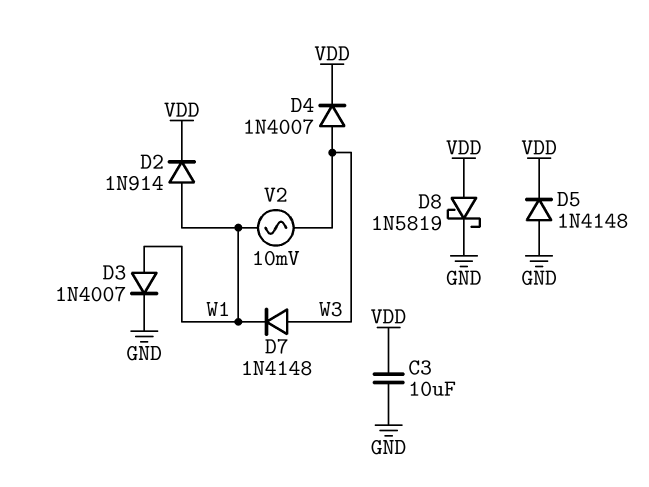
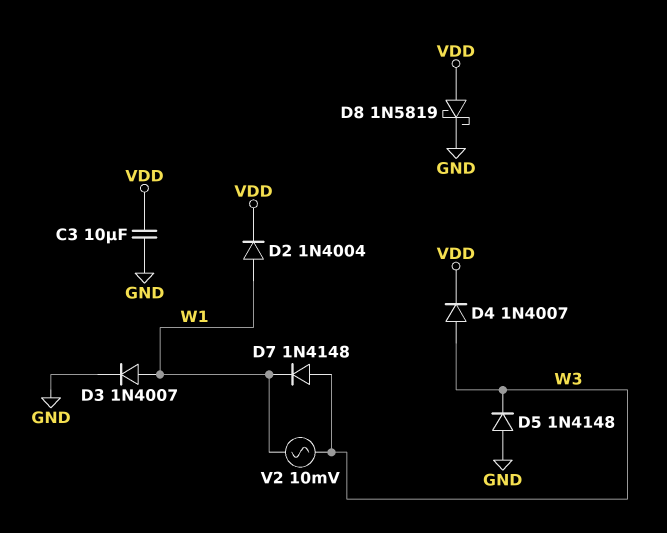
D2: diode 1N914 (A W1, K VDD) -> diode 1N4004 (A W1, K VDD)
D5: diode 1N4148 (A GND, K VDD) -> diode 1N4148 (A GND, K W3)

